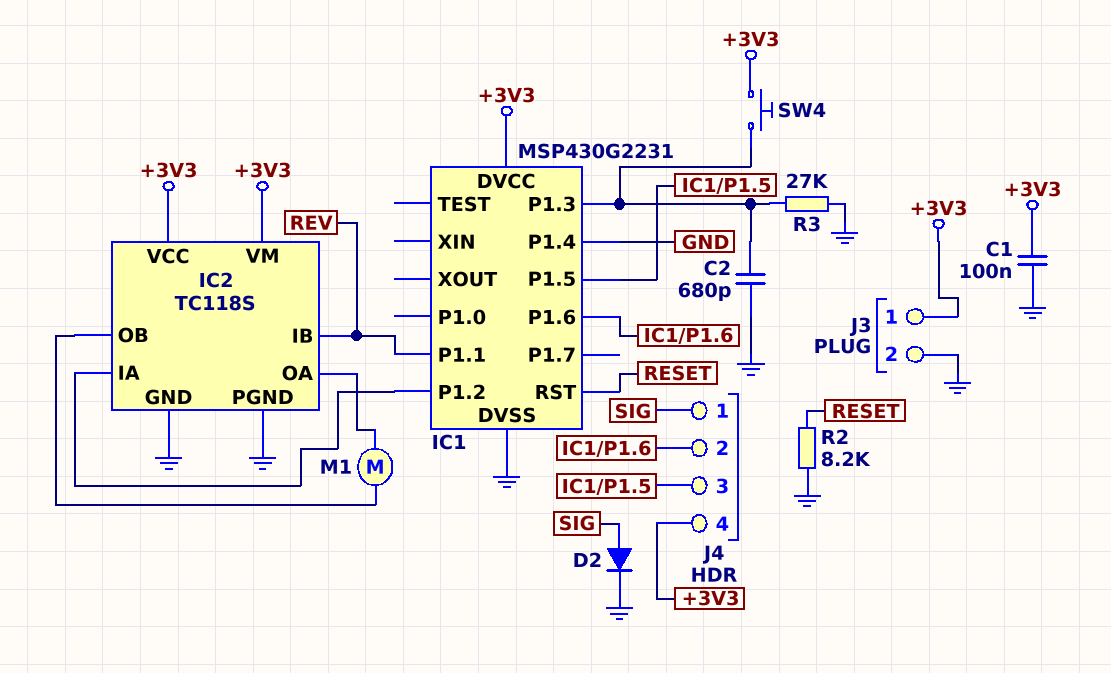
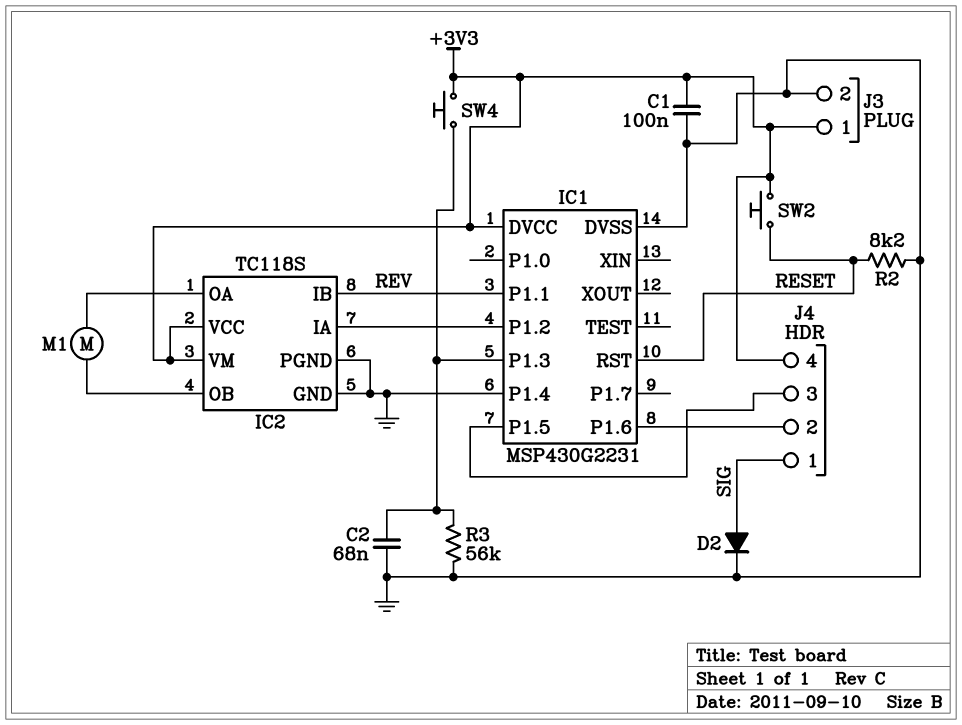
C2: 680pF (GND, IC1/P1.3) -> 68nF (GND, IC1/P1.3)
R3: 27k (GND, IC1/P1.3) -> 56k (GND, IC1/P1.3)
SW2: none -> button (+3V3, RESET)

